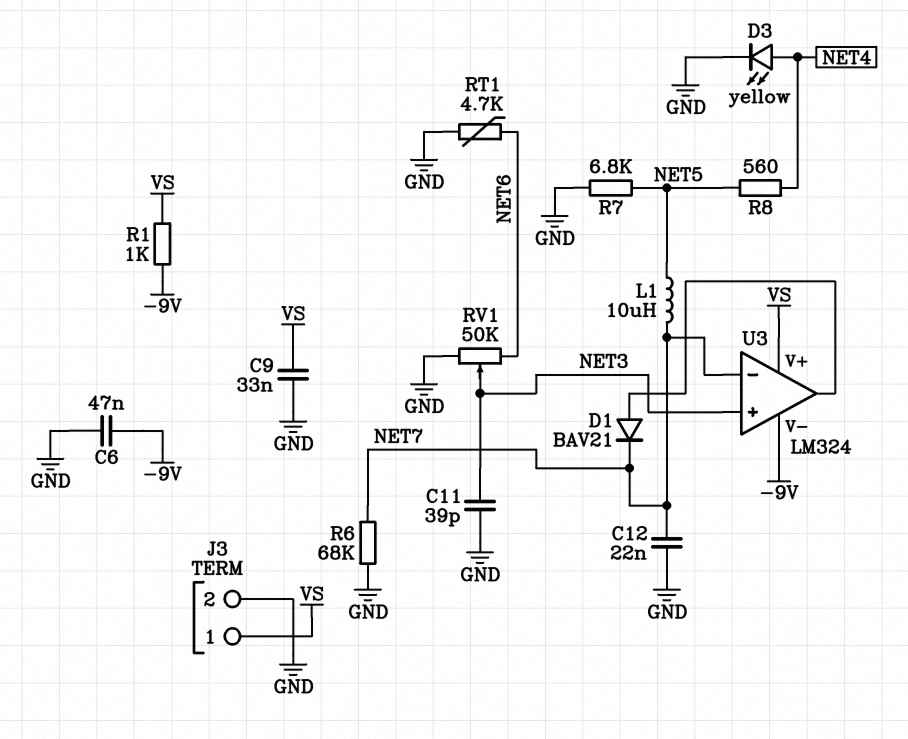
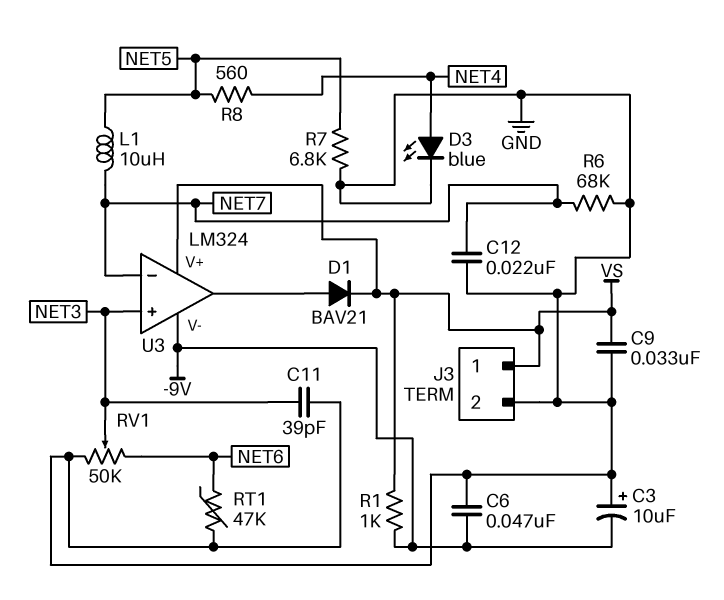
C3: none -> 10uF (plus GND, minus -9V)
D1: diode BAV21 (A U3/out, K NET7) -> diode BAV21 (A U3/out, K VS)
D3: LED yellow (A NET4, K GND) -> LED blue (A NET4, K GND)
RT1: 4.7k (GND, NET6) -> 47k (GND, NET6)

